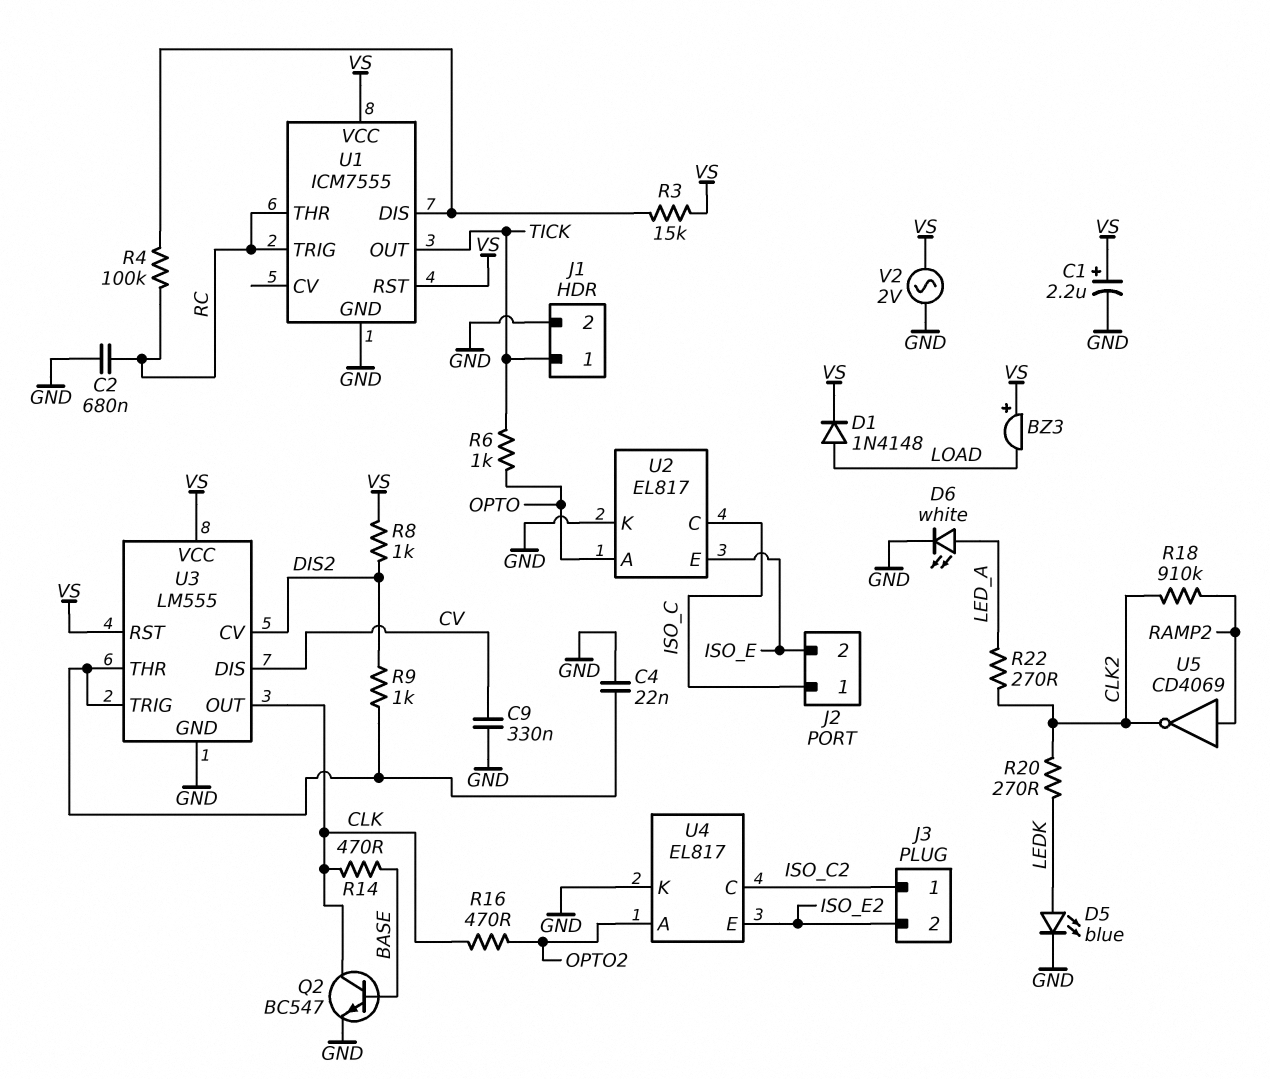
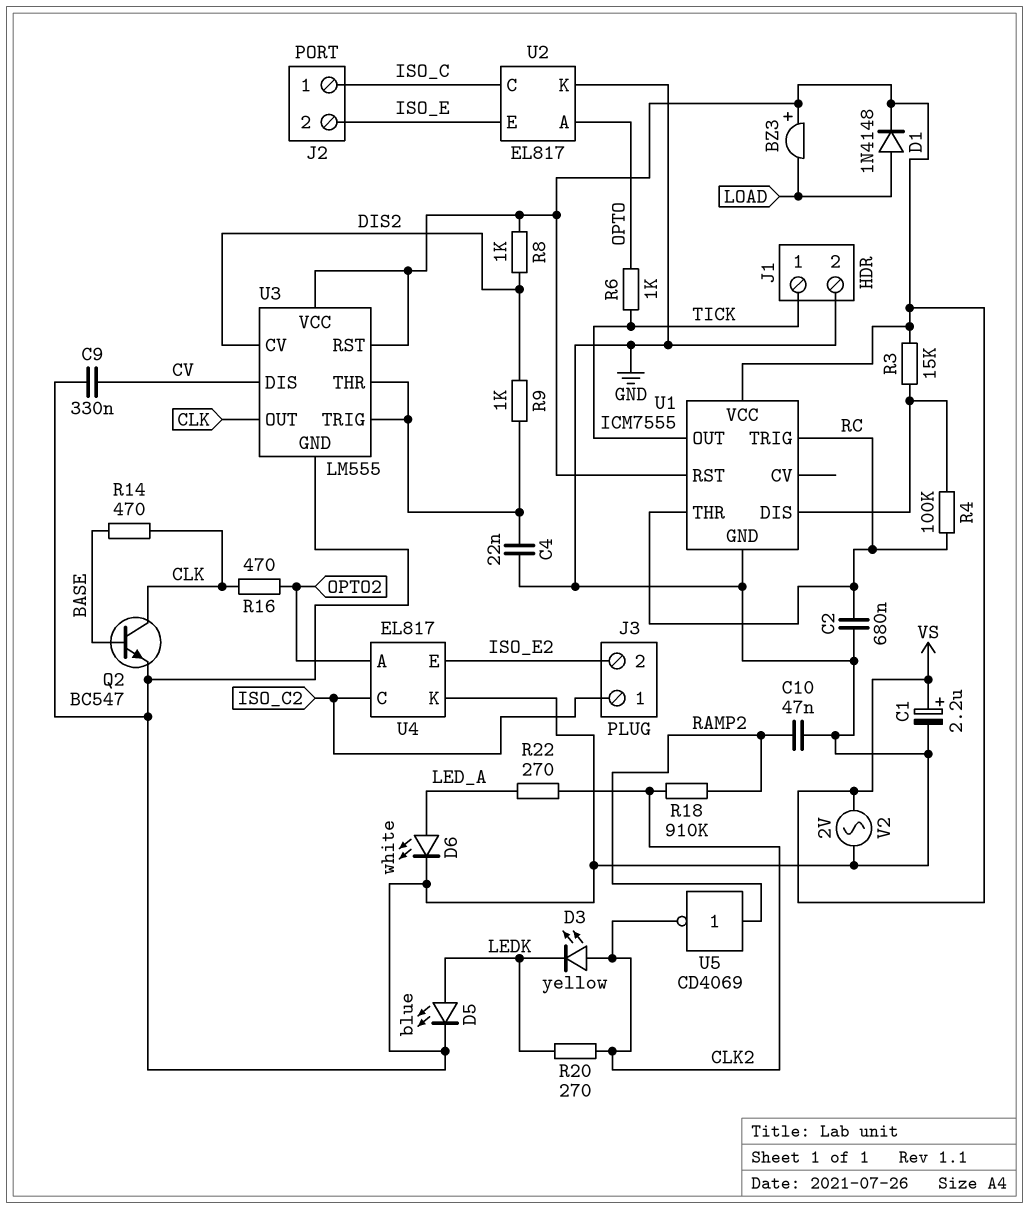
C10: none -> 47nF (GND, RAMP2)
D3: none -> LED yellow (A CLK2, K LEDK)

